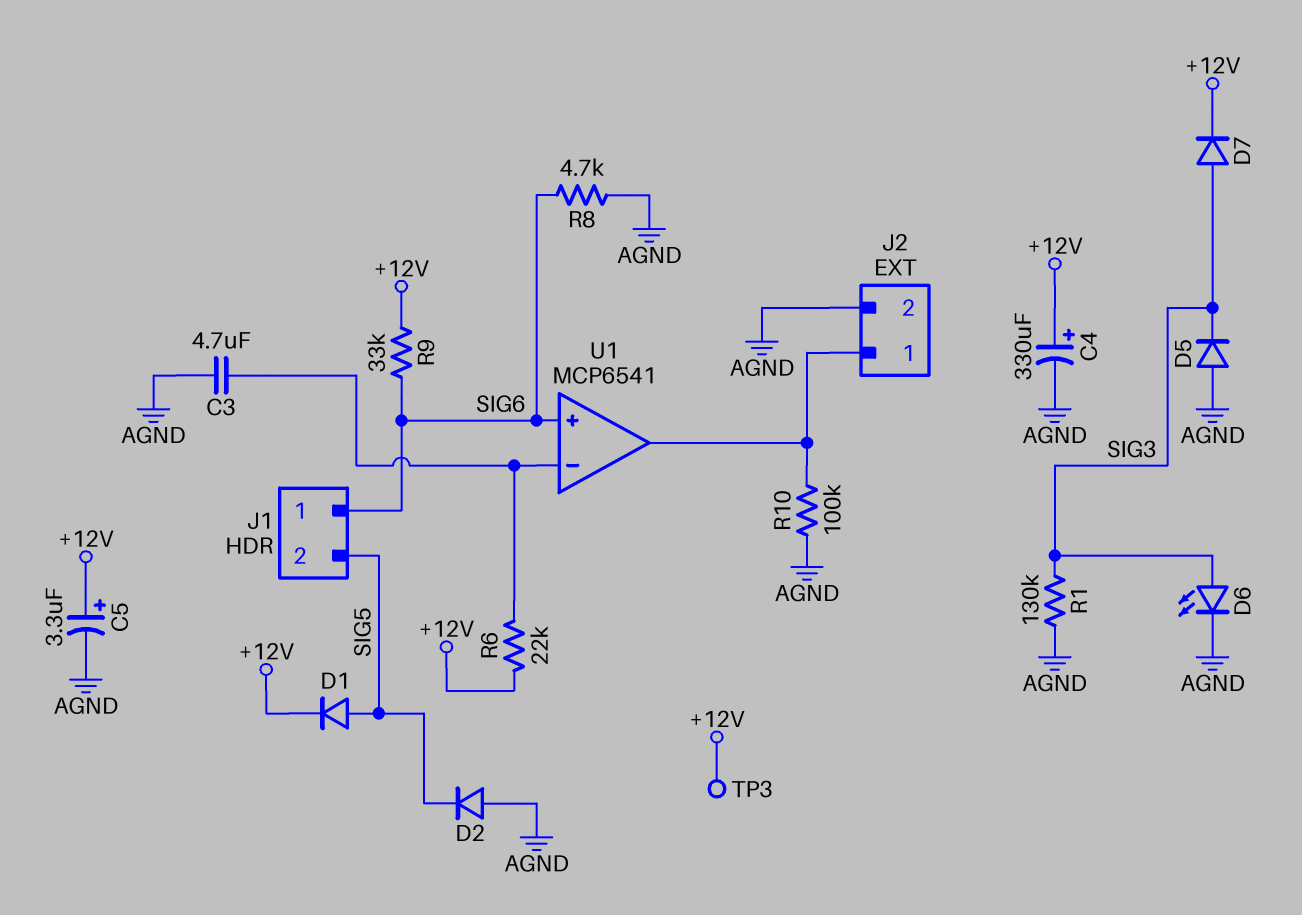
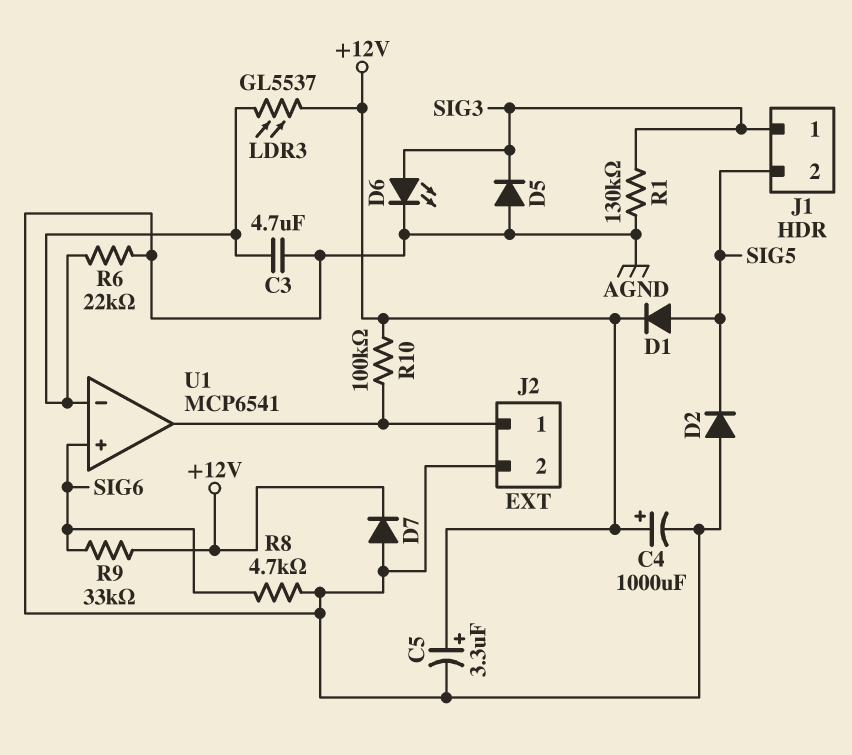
C4: 330uF (plus +12V, minus AGND) -> 1000uF (plus +12V, minus AGND)
D7: diode (A SIG3, K +12V) -> diode (A AGND, K +12V)
J1 pin 1: SIG6 -> SIG3
LDR3: none -> GL5537 (+12V, U1/in-)
R6: 22k (+12V, U1/in-) -> 22k (AGND, U1/in-)
R10: 100k (AGND, J2/1) -> 100k (+12V, J2/1)
TP3: test point (+12V) -> none

